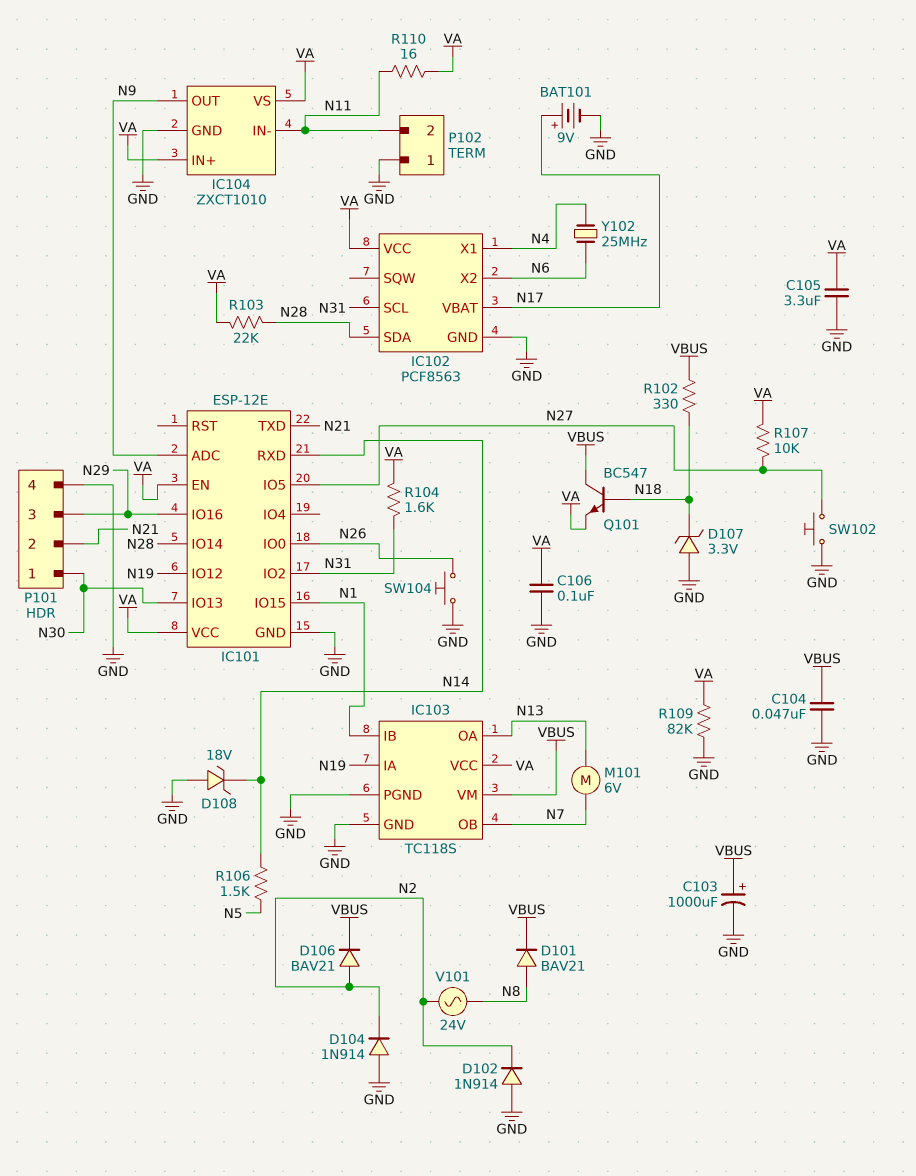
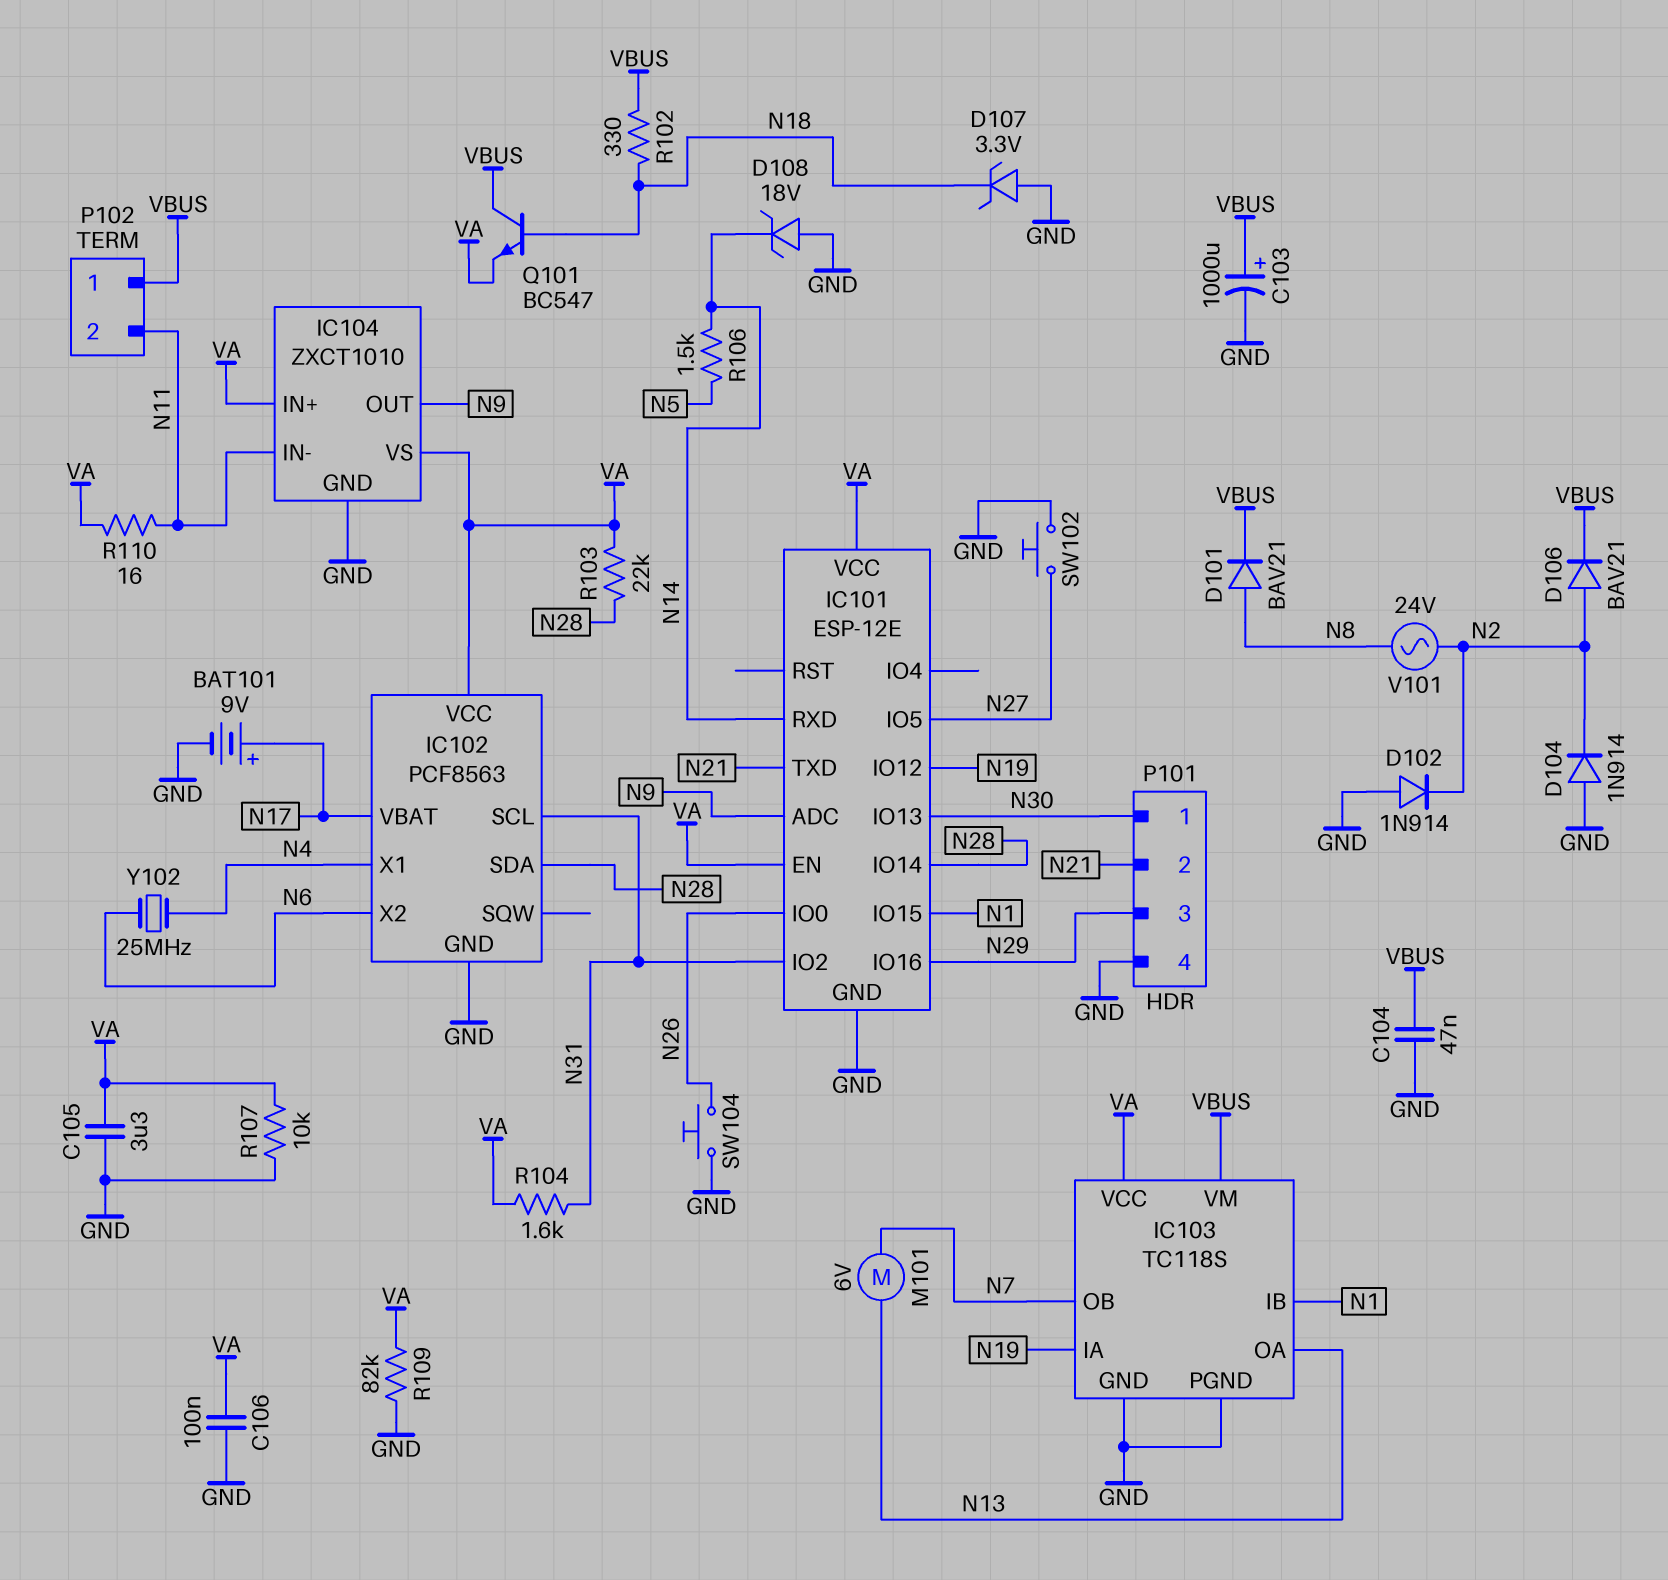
P102 pin 1: GND -> VBUS
R107: 10k (N27, VA) -> 10k (GND, VA)

